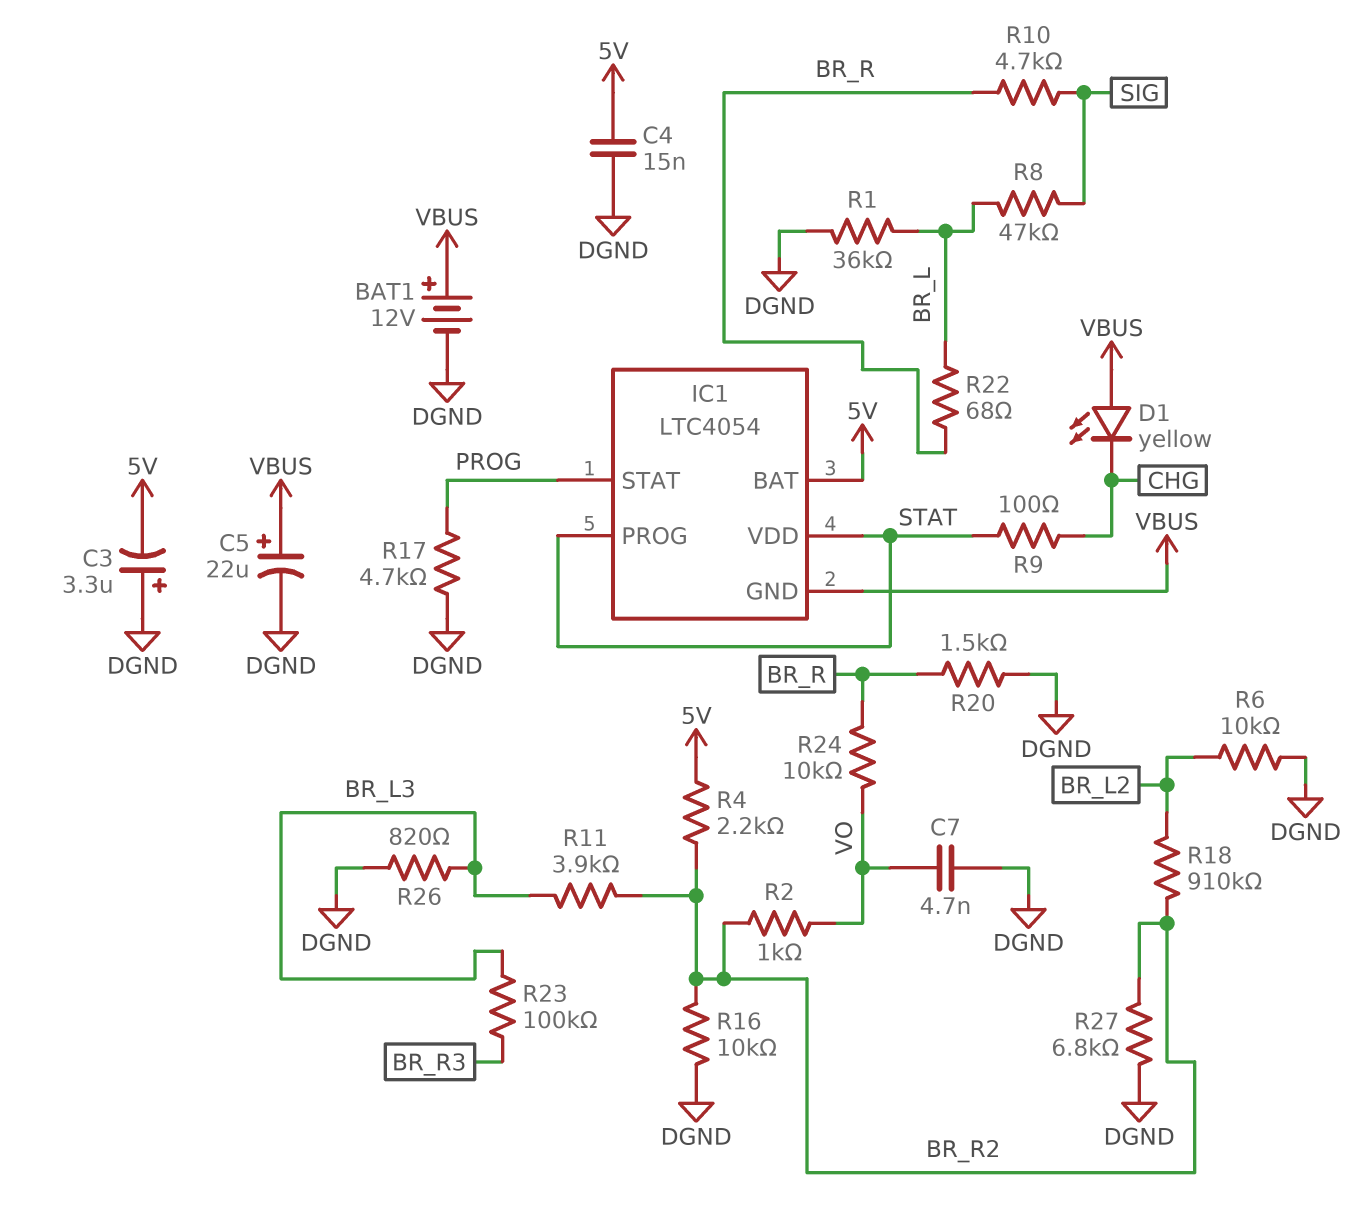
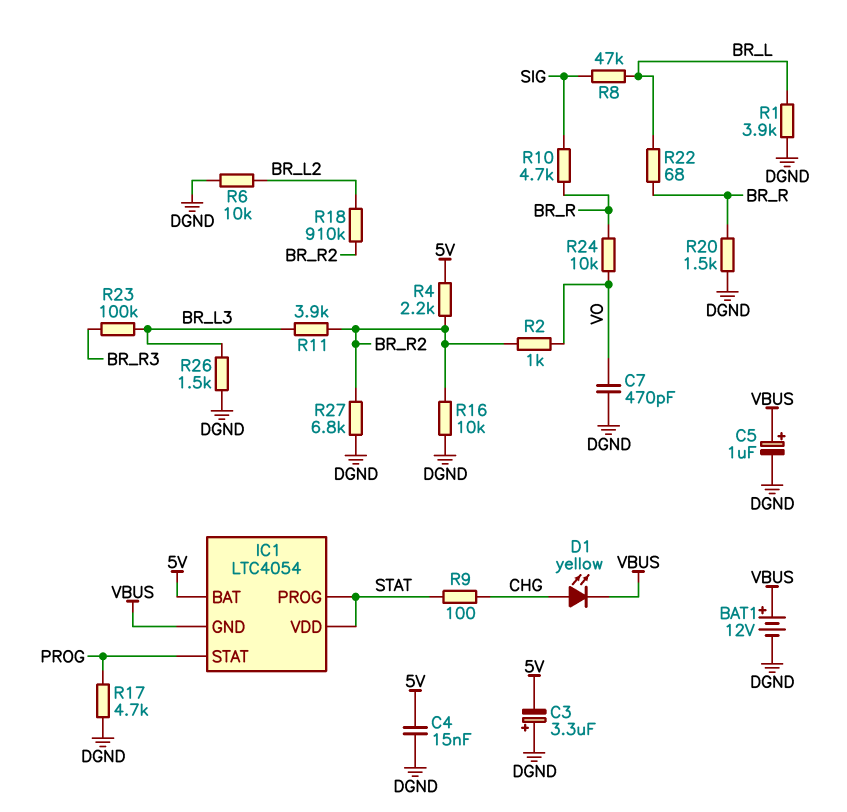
C5: 22uF (plus VBUS, minus DGND) -> 1uF (plus VBUS, minus DGND)
C7: 4.7nF (DGND, VO) -> 470pF (DGND, VO)
D1: LED yellow (A VBUS, K CHG) -> LED yellow (A CHG, K VBUS)
R1: 36k (BR_L, DGND) -> 3.9k (BR_L, DGND)
R26: 820 (BR_L3, DGND) -> 1.5k (BR_L3, DGND)

